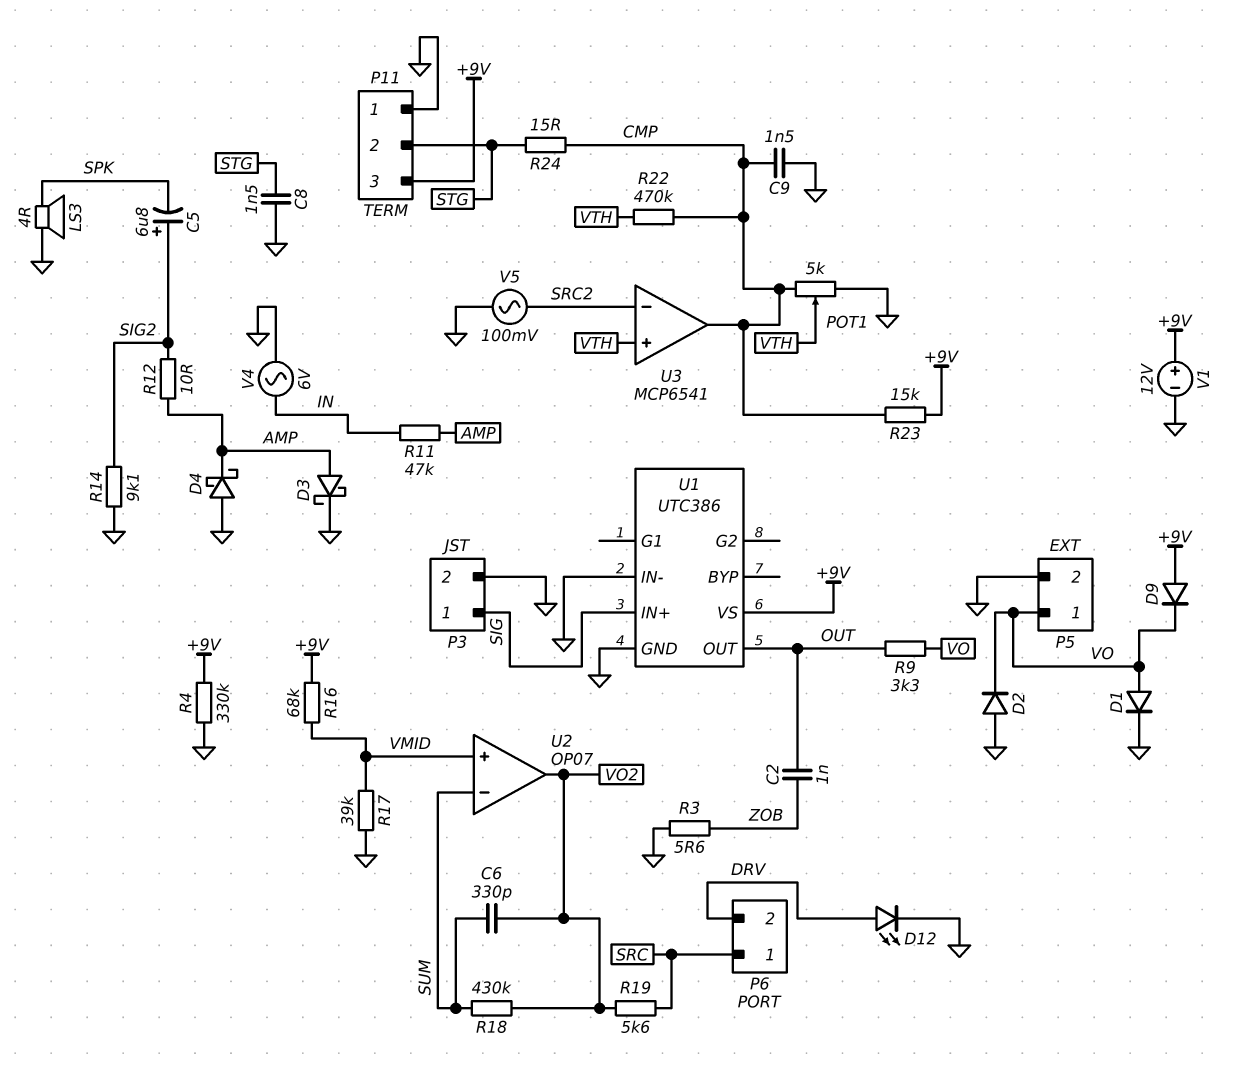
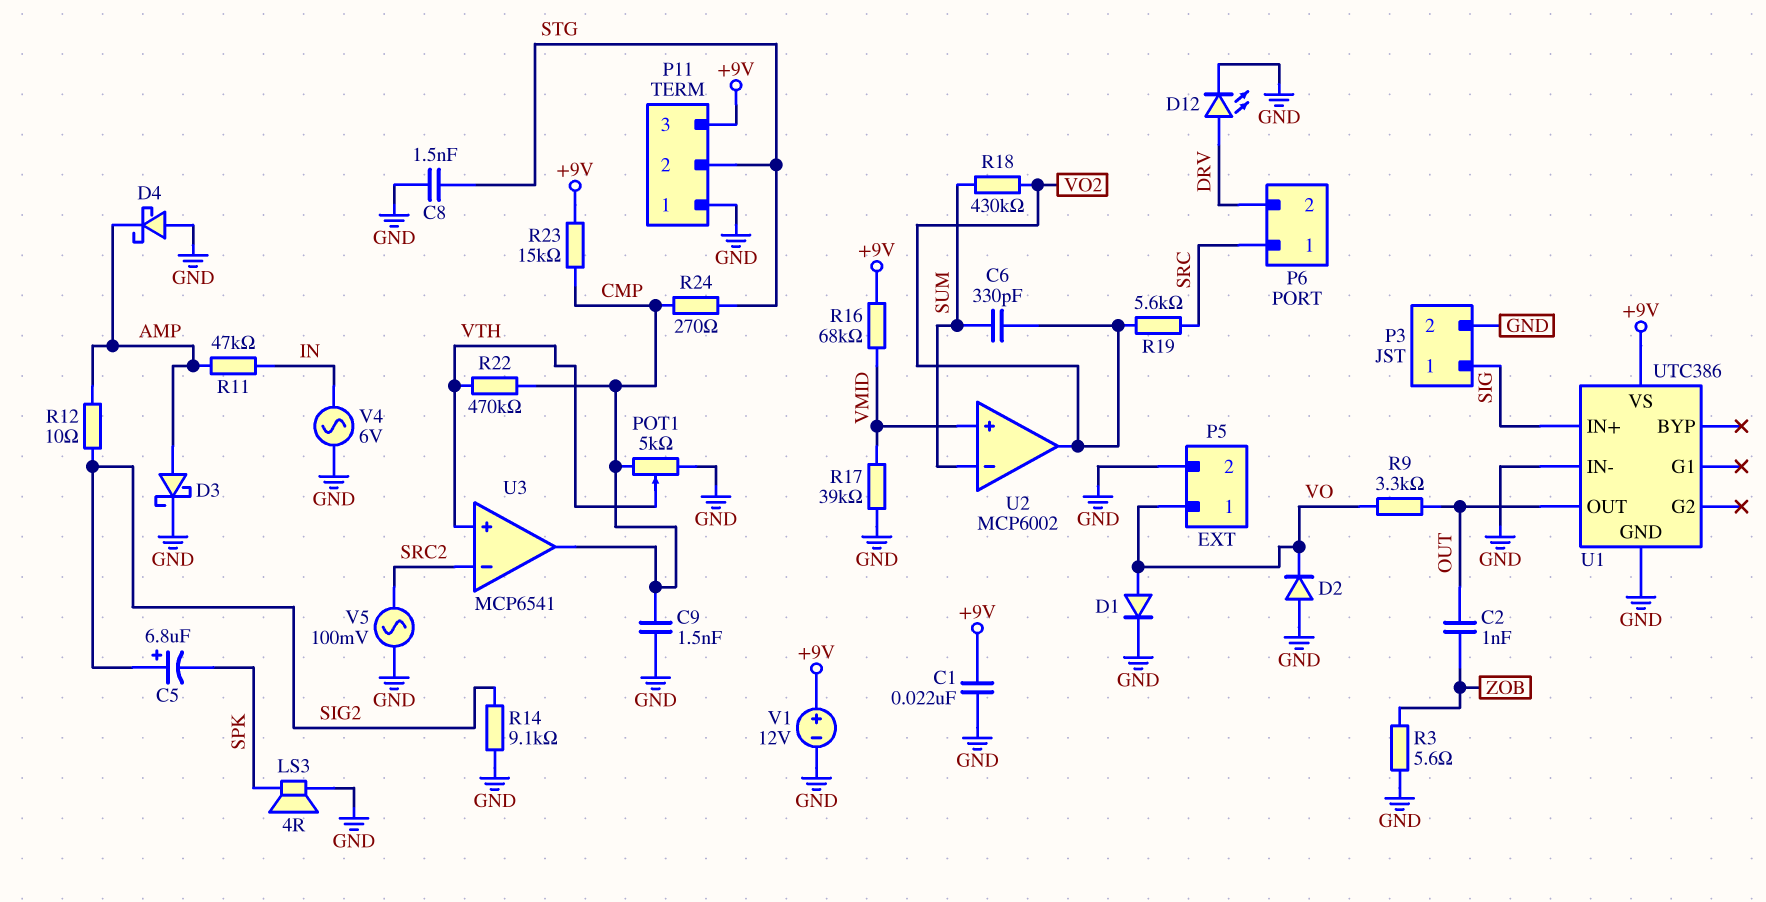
C1: none -> 22nF (+9V, GND)
D9: diode (A +9V, K VO) -> none
R4: 330k (+9V, GND) -> none
R24: 15 (CMP, STG) -> 270 (CMP, STG)
U2: OP07 -> MCP6002

